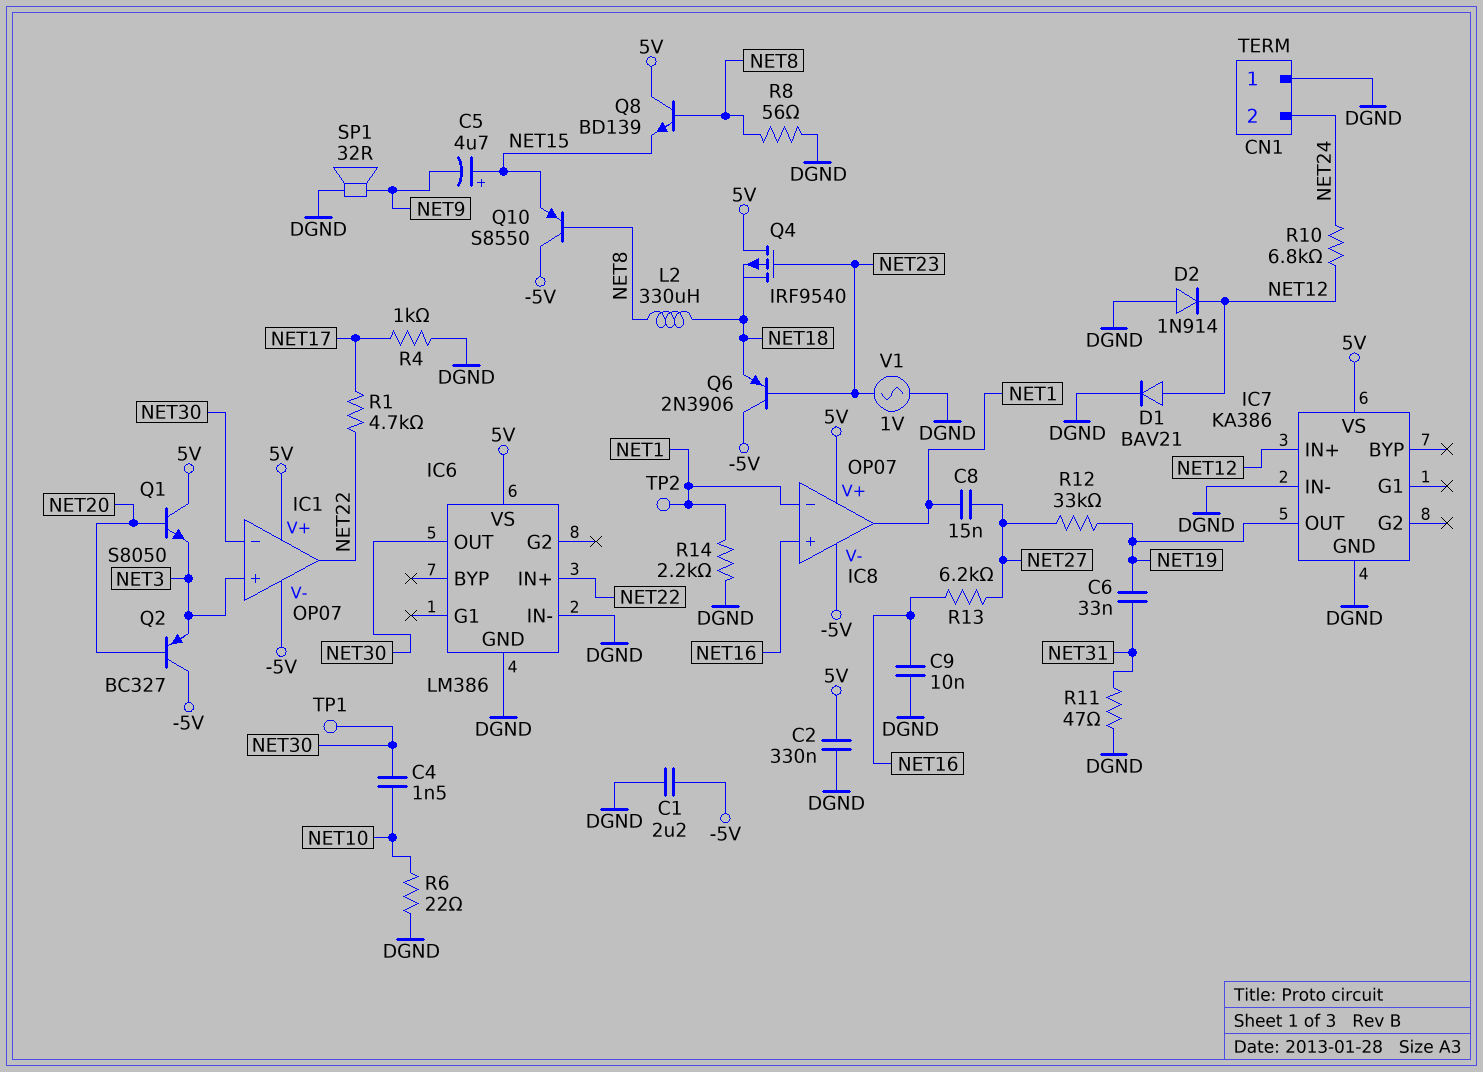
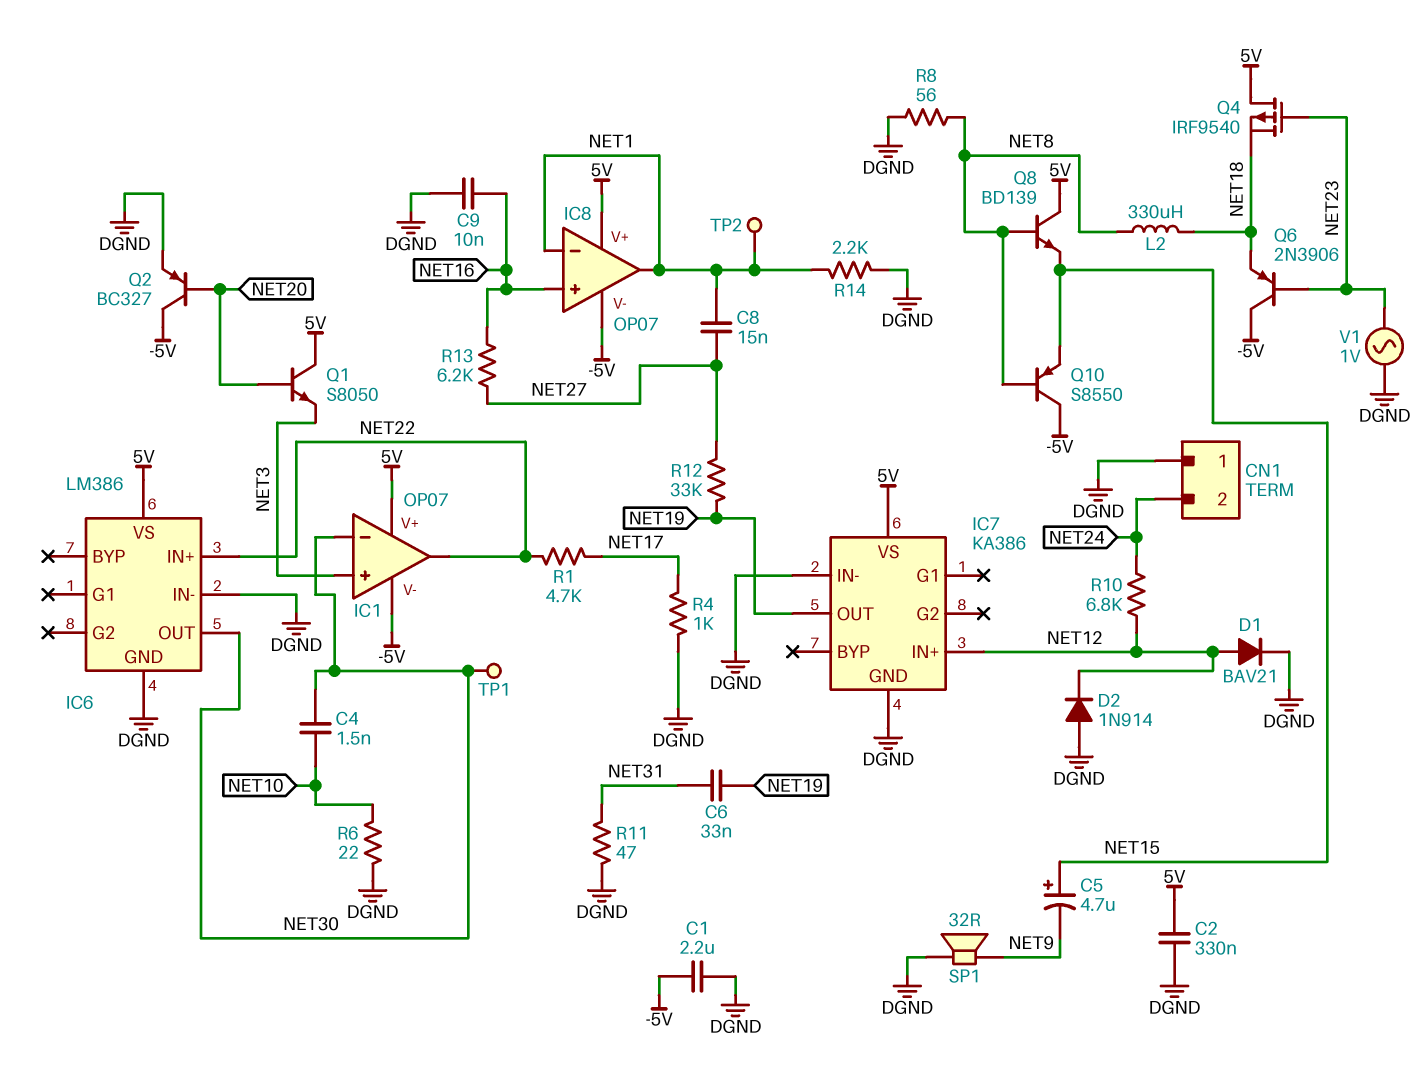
Q2: PNP BC327 (B NET20, C -5V, E NET3) -> PNP BC327 (B NET20, C -5V, E DGND)

